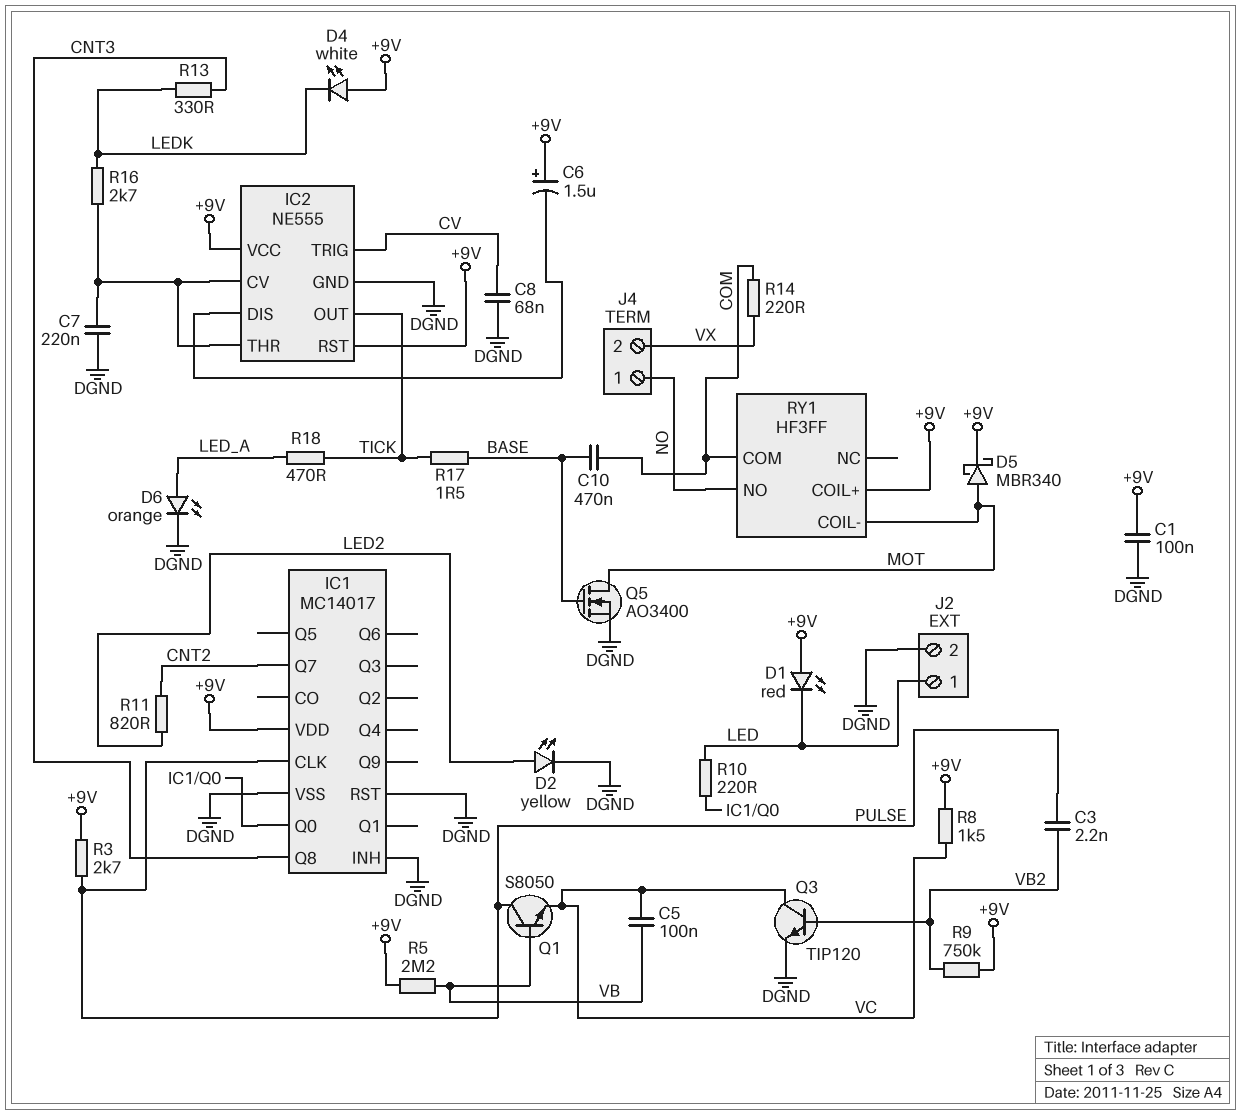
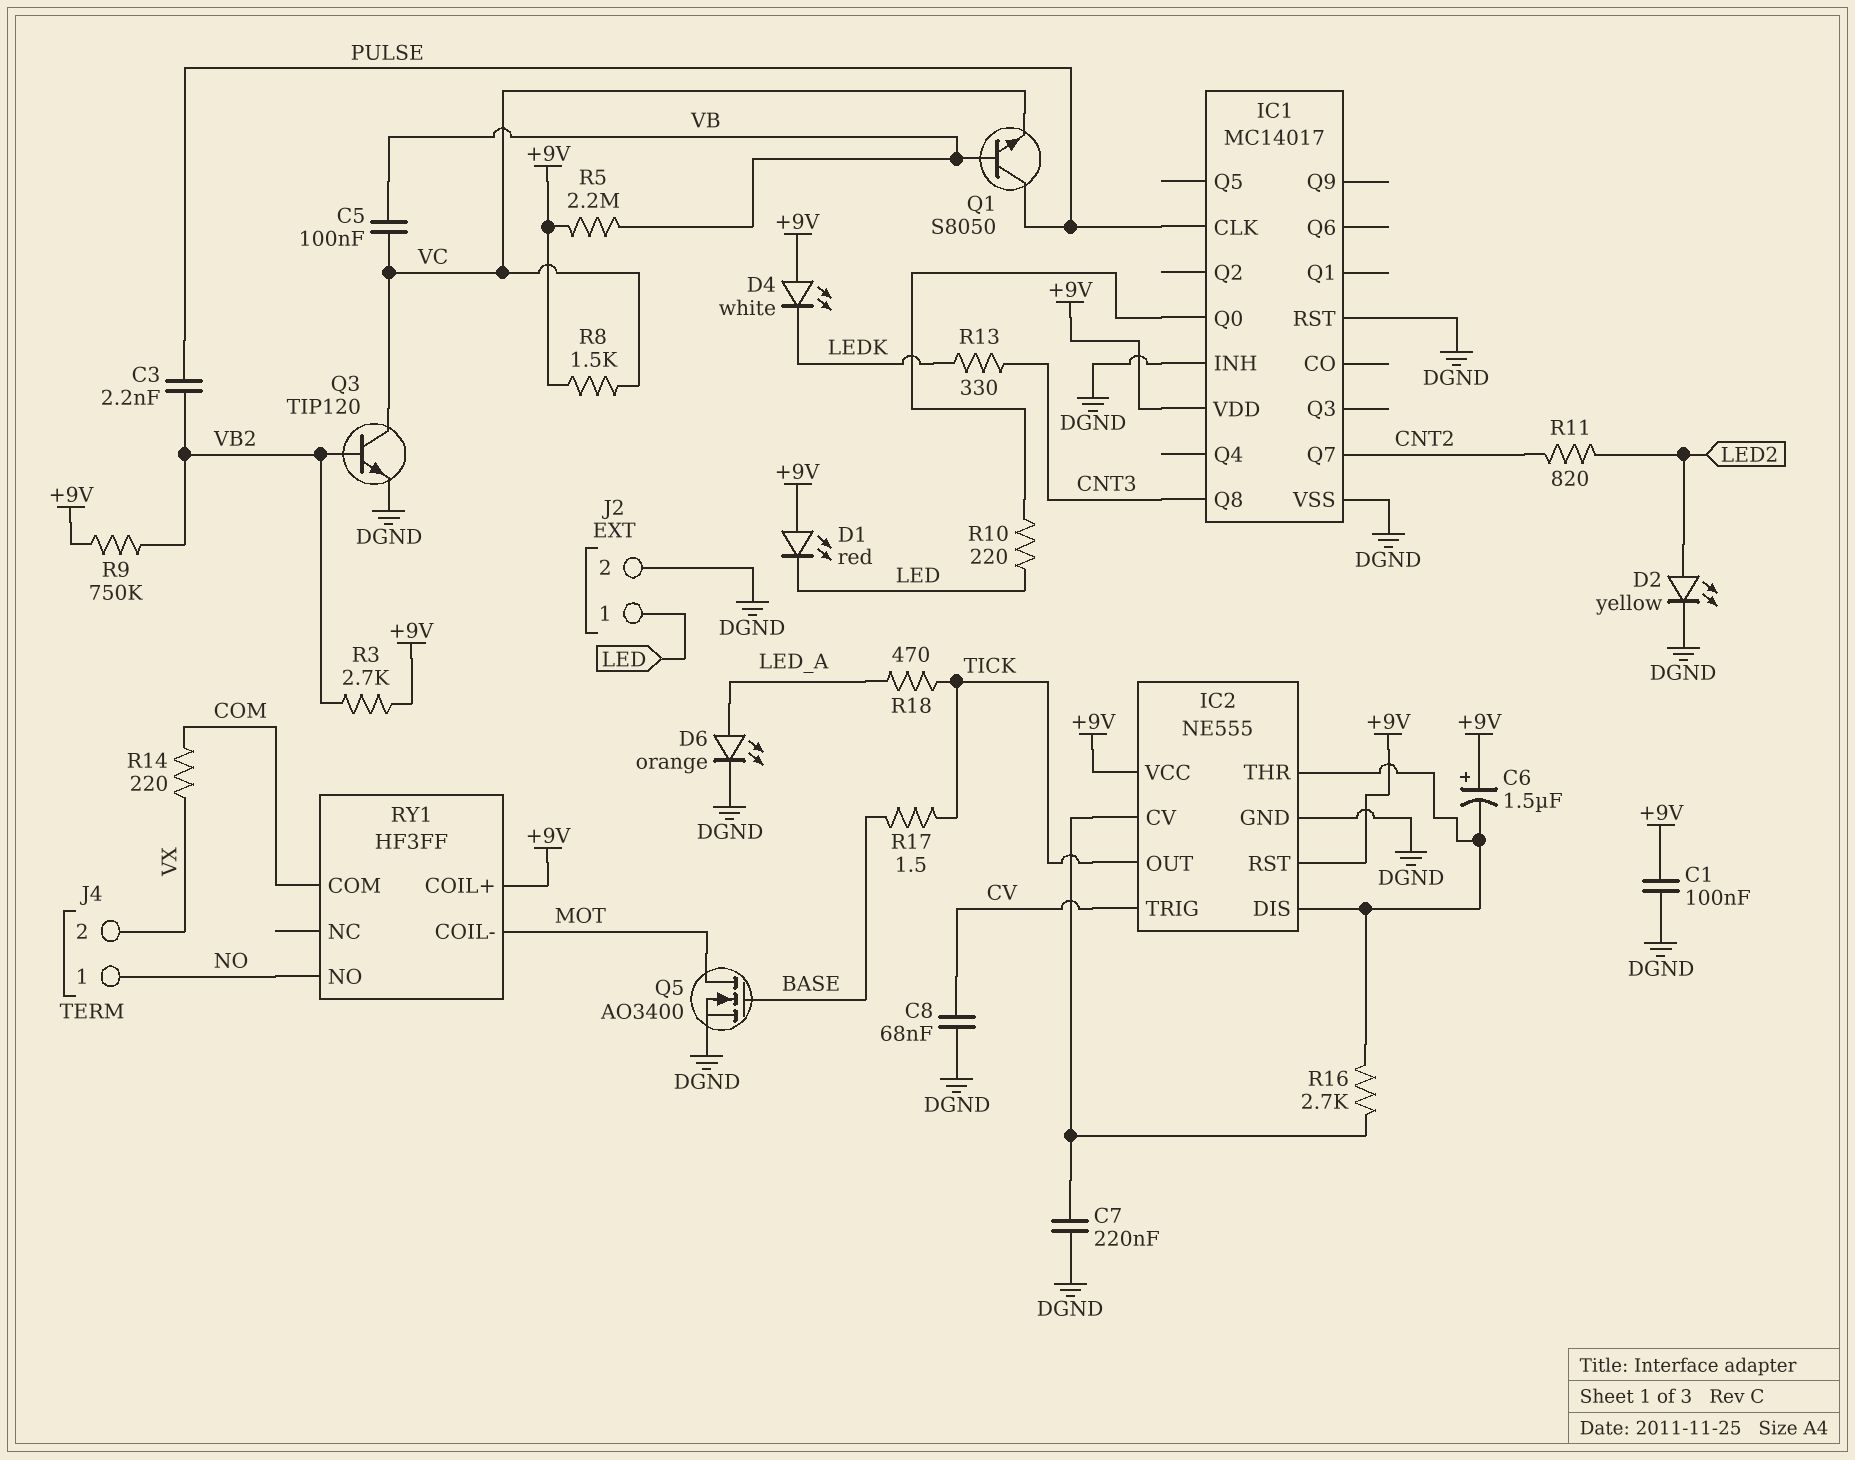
C10: 470nF (BASE, COM) -> none
D5: schottky MBR340 (A MOT, K +9V) -> none
IC2 pin THR: IC2/CV -> IC2/DIS
R3: 2.7k (+9V, PULSE) -> 2.7k (+9V, VB2)
R16: 2.7k (IC2/CV, LEDK) -> 2.7k (IC2/CV, IC2/DIS)

